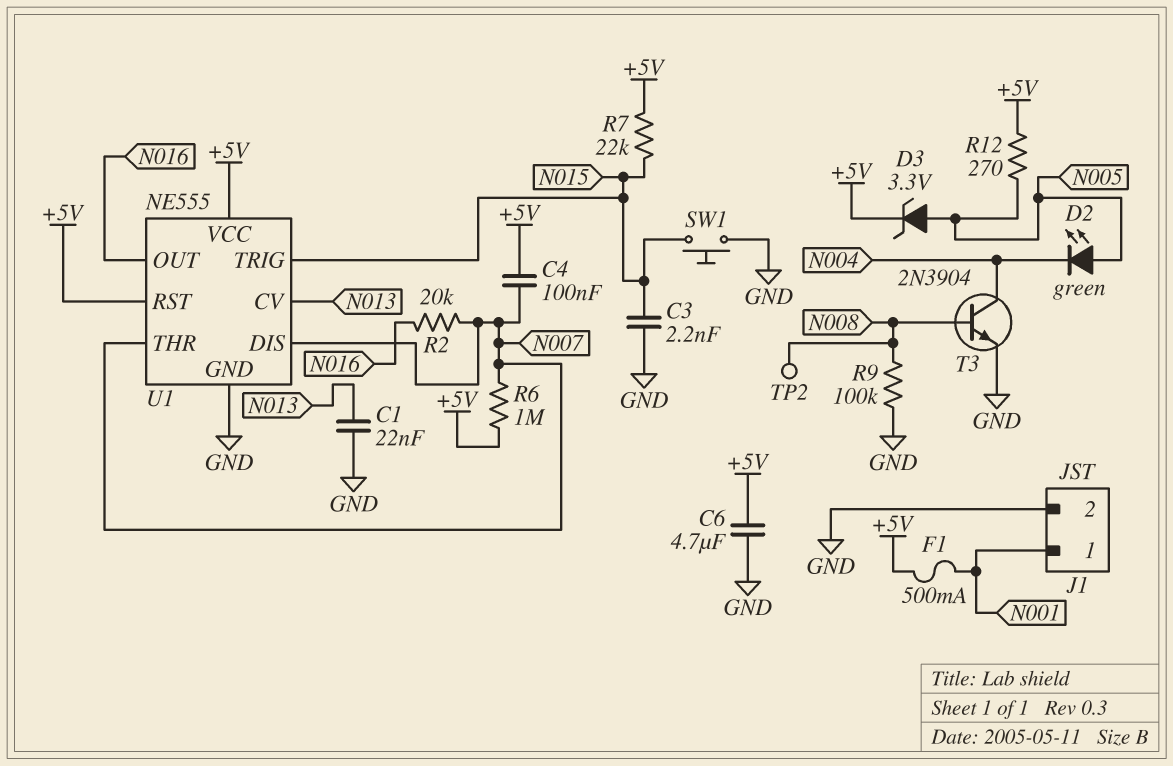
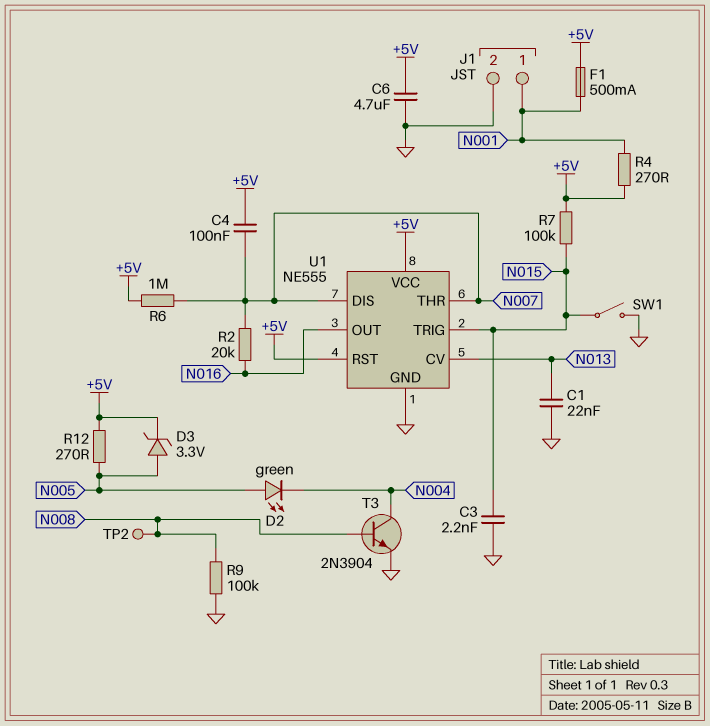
R4: none -> 270 (+5V, N001)
R7: 22k (+5V, N015) -> 100k (+5V, N015)
SW1: button (GND, N015) -> switch (GND, N015)

